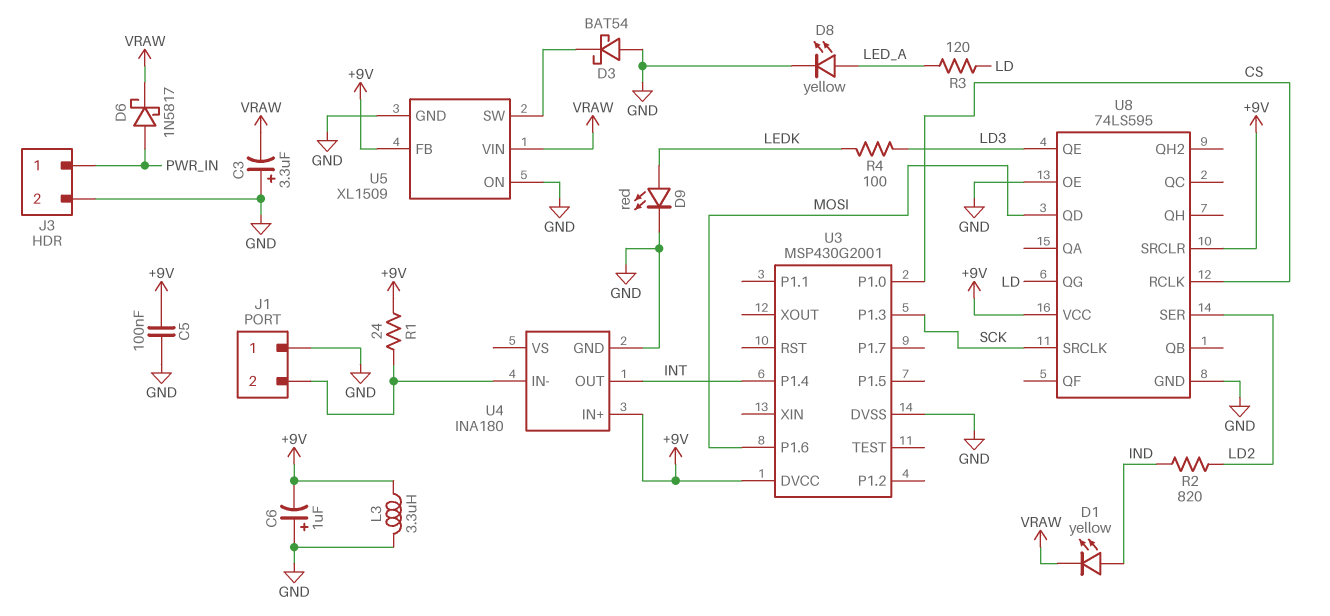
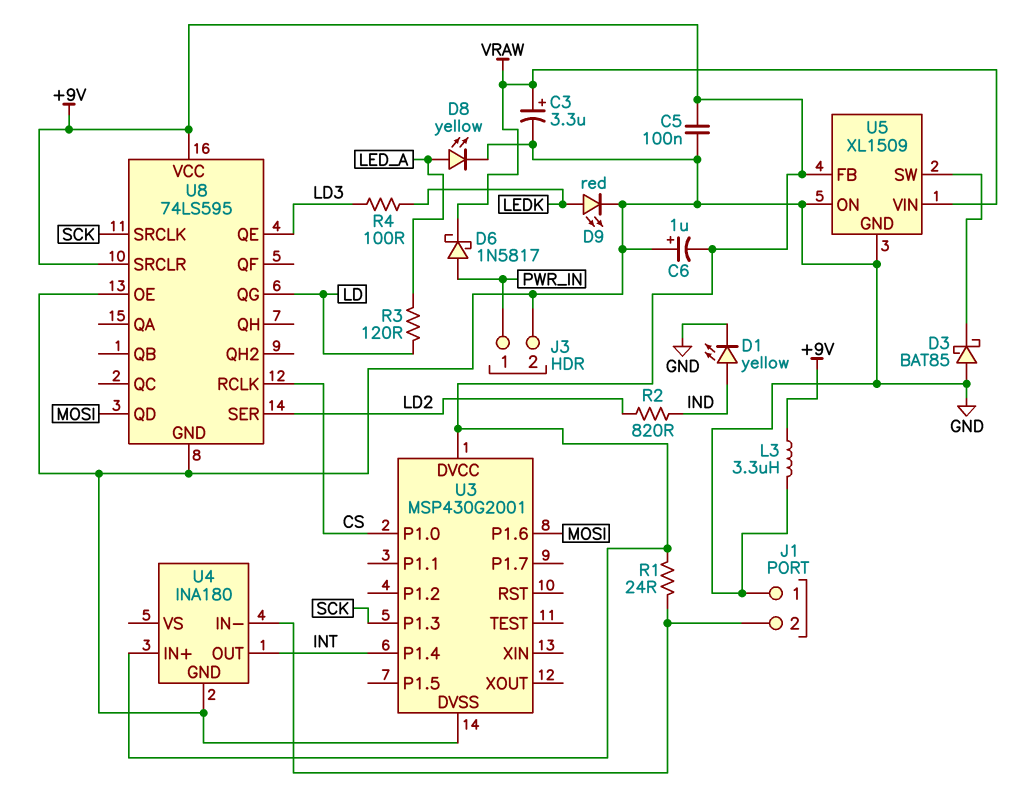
C3: 3.3uF (plus GND, minus VRAW) -> 3.3uF (plus VRAW, minus GND)
D1: LED yellow (A IND, K VRAW) -> LED yellow (A IND, K GND)
D3: schottky BAT54 (A GND, K U5/SW) -> schottky BAT85 (A GND, K U5/SW)

